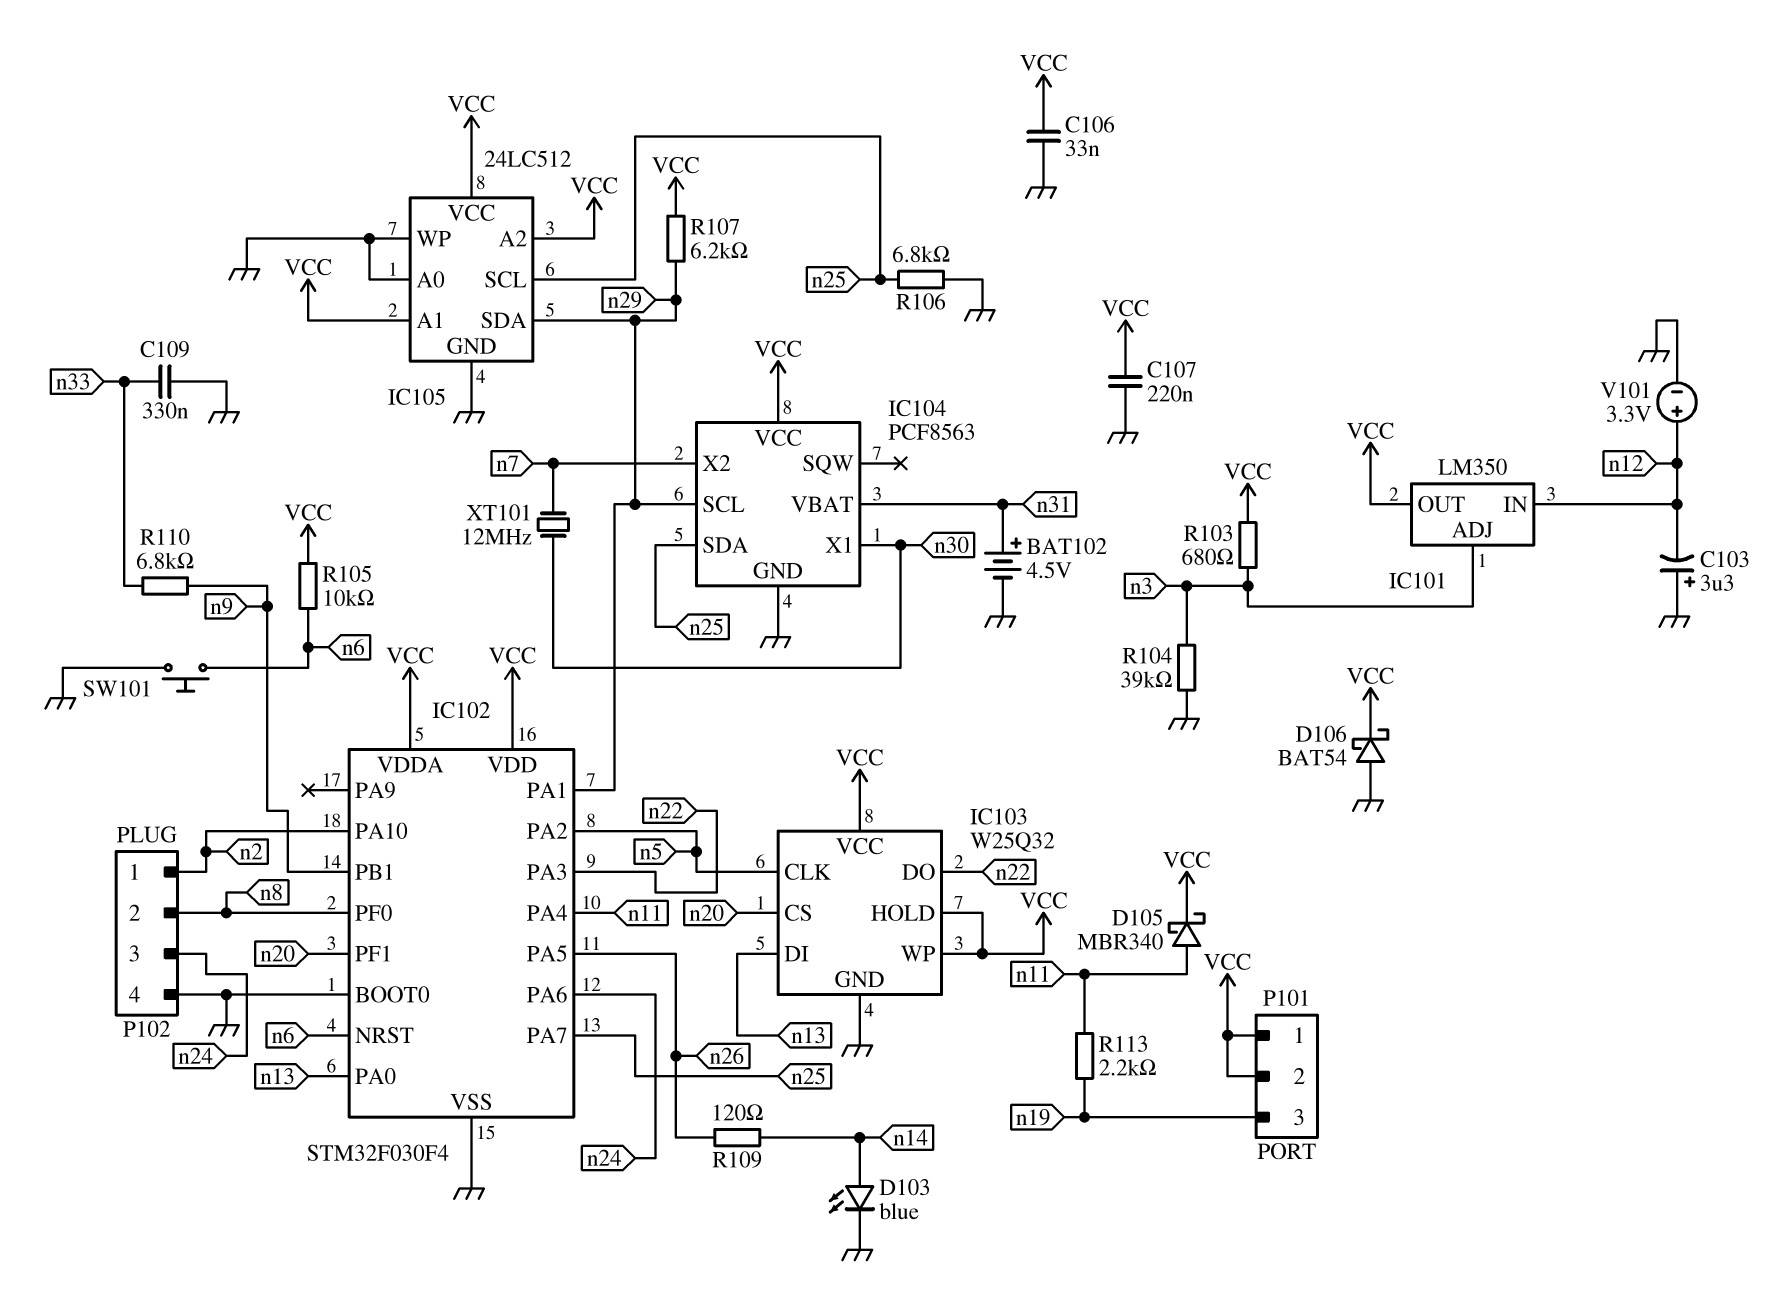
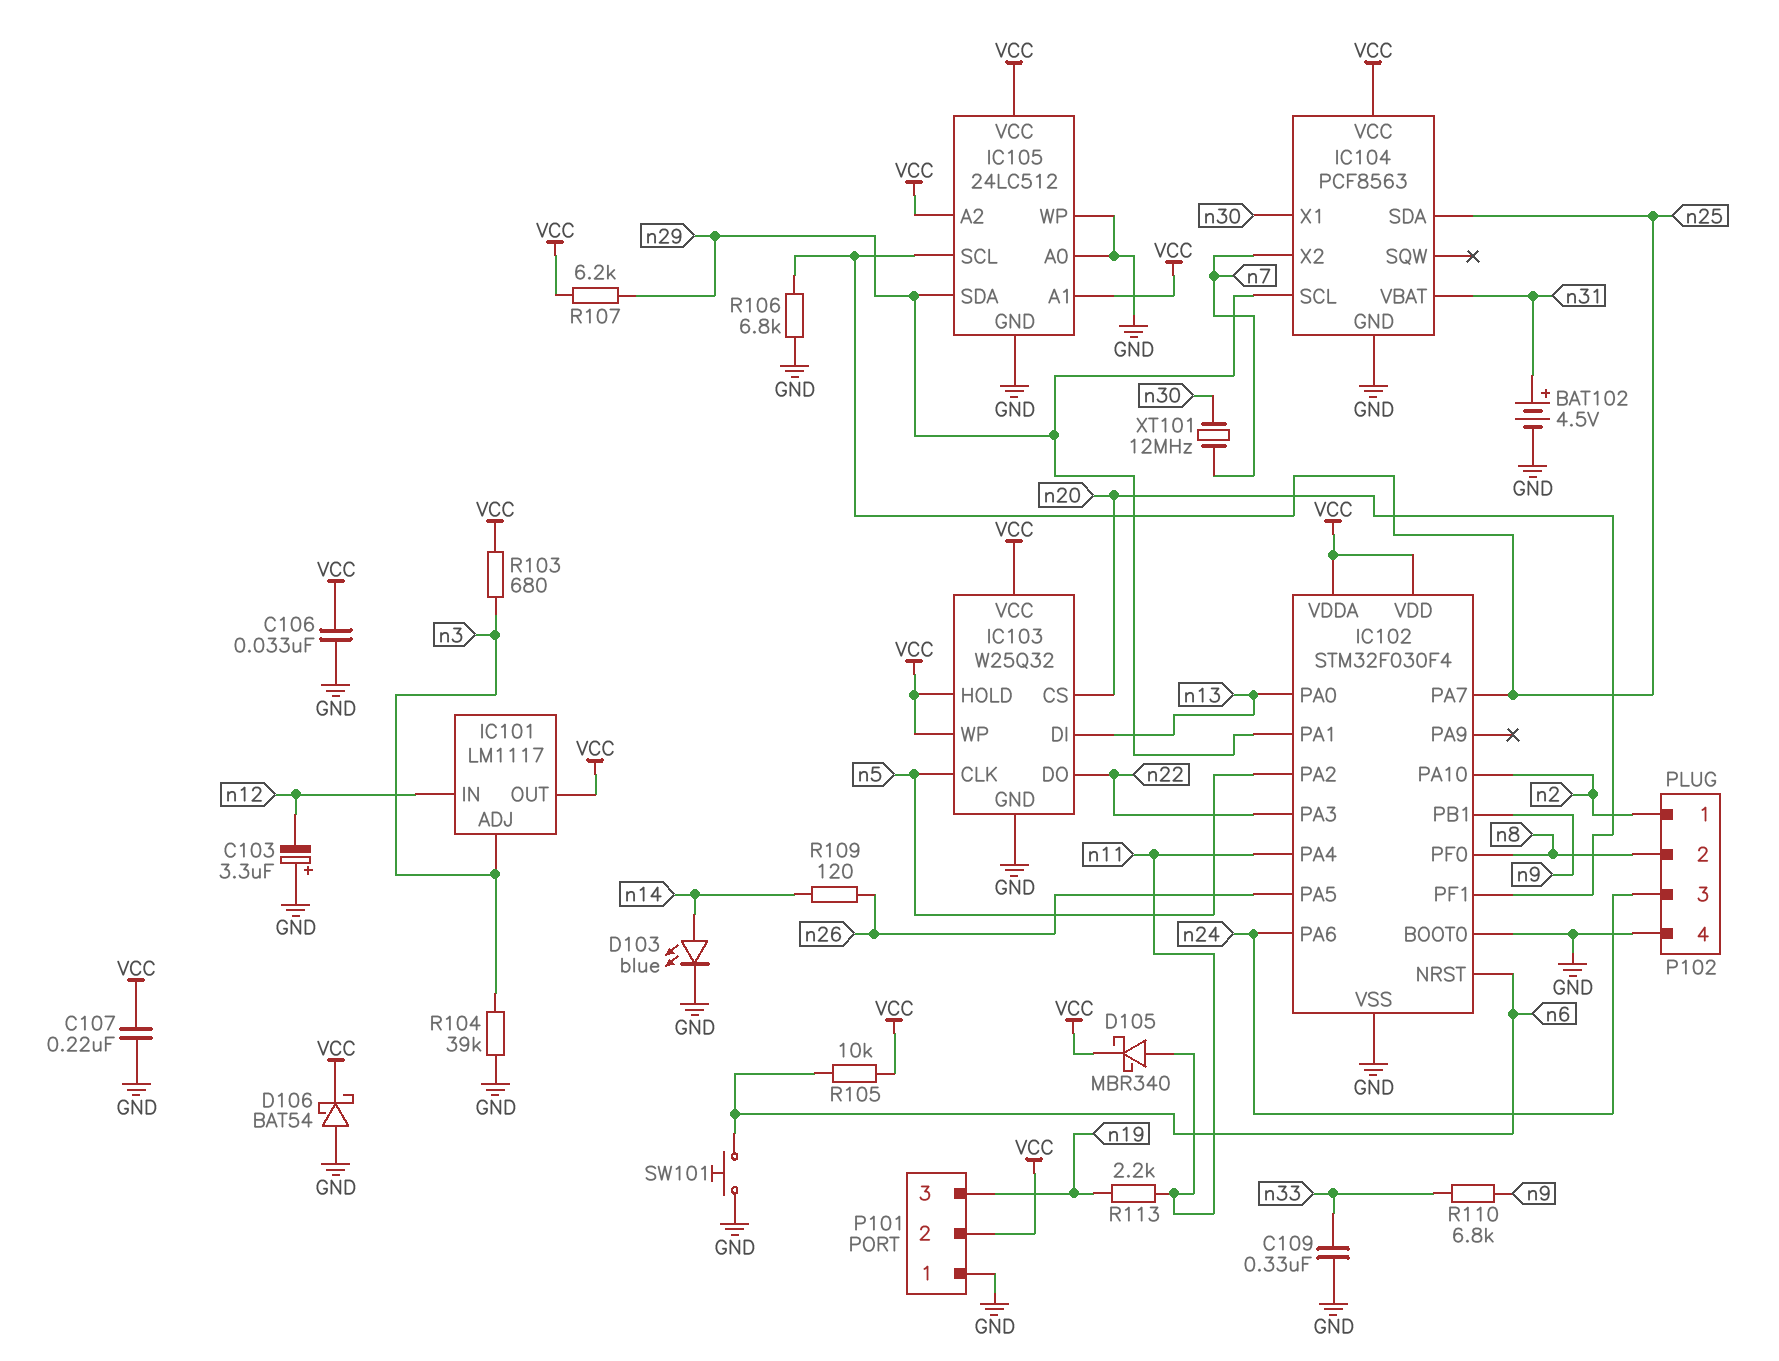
IC101: LM350 -> LM1117
P101 pin 1: VCC -> GND
V101: 3.3V (plus n12, minus GND) -> none

